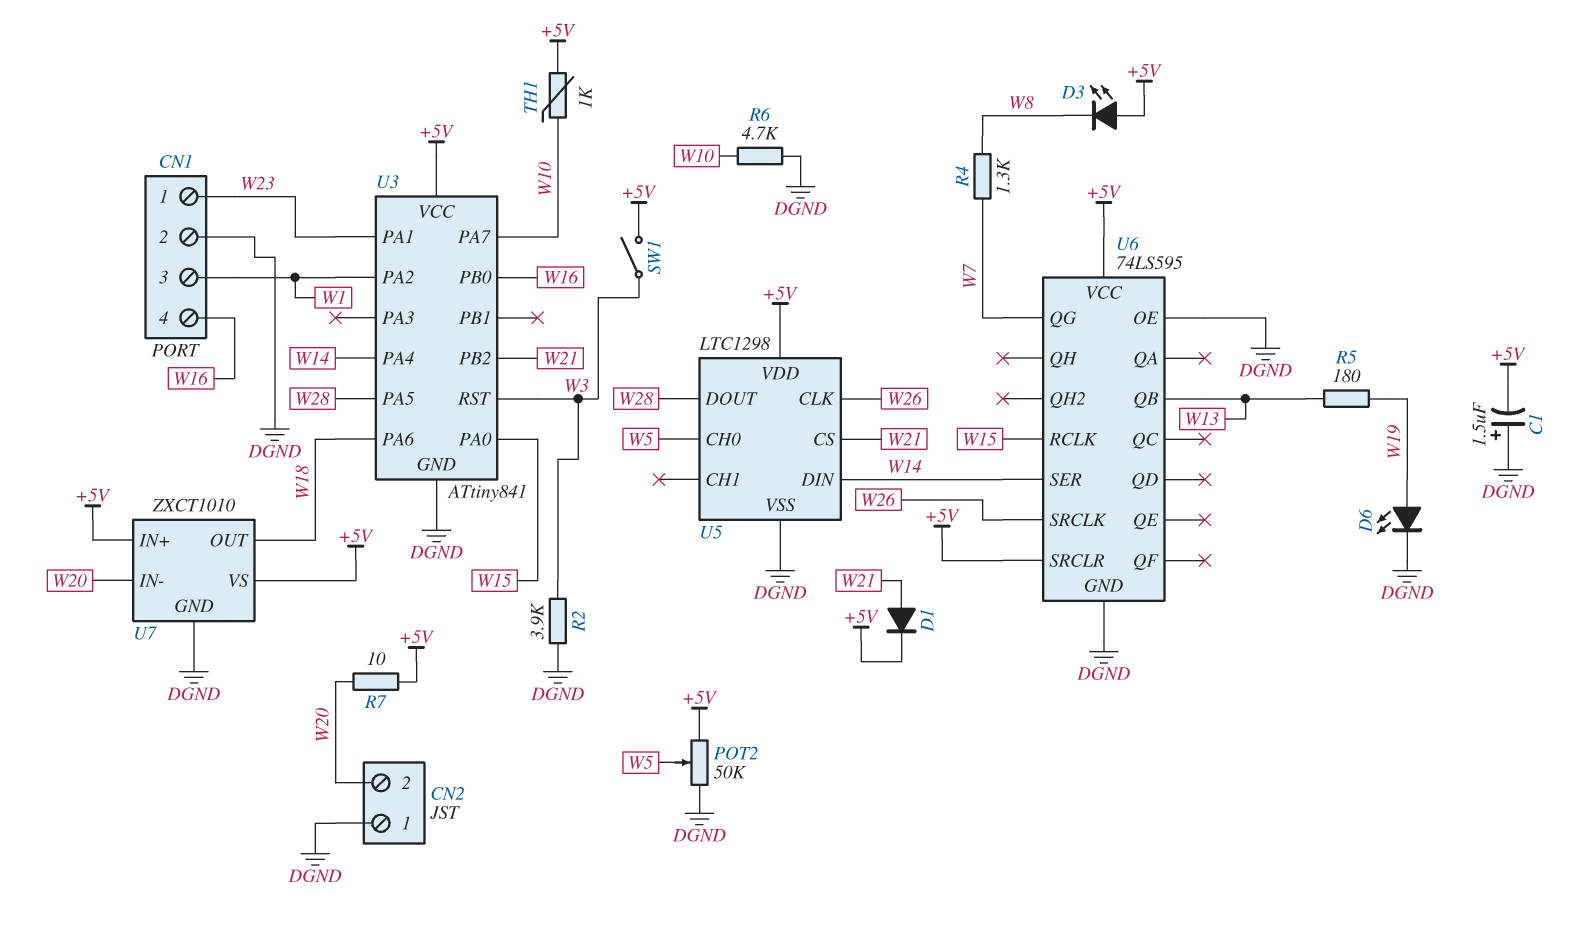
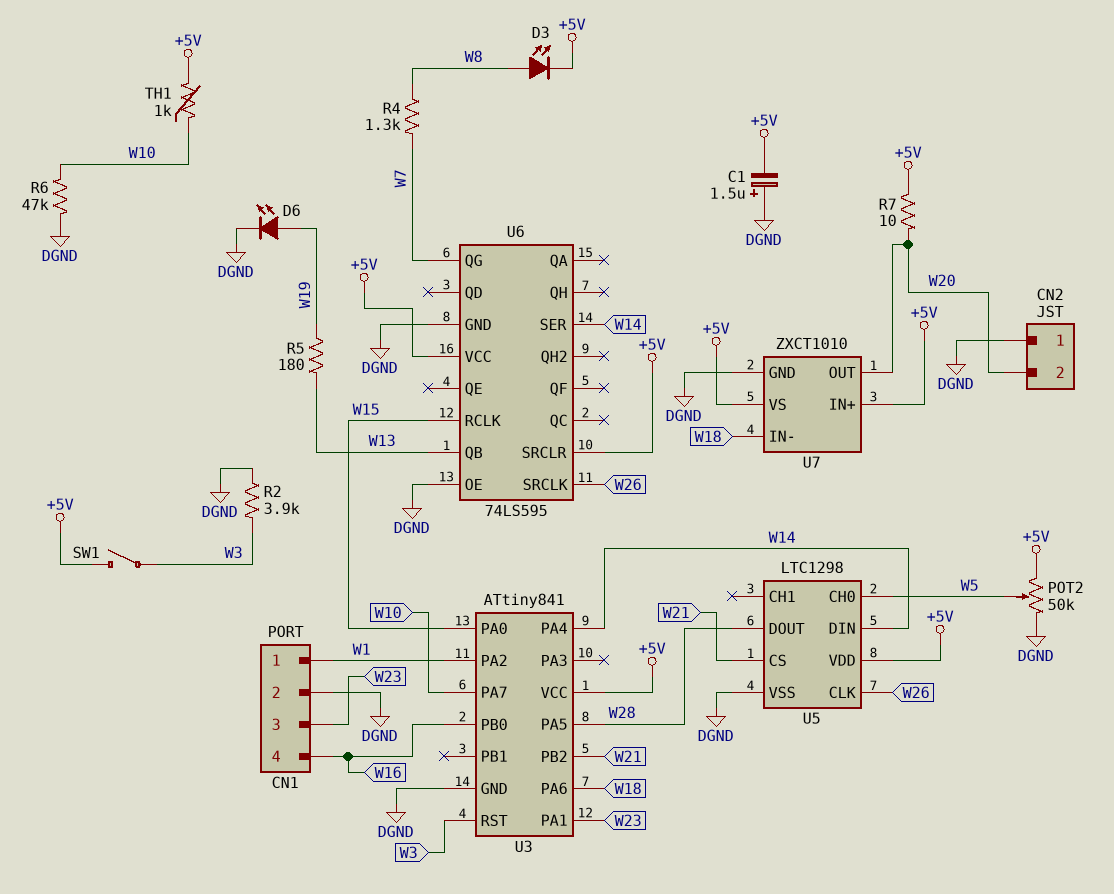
CN1 pin 1: W23 -> W1
CN1 pin 3: W1 -> W23
D1: diode (A W21, K +5V) -> none
D3: LED (A +5V, K W8) -> LED (A W8, K +5V)
R6: 4.7k (DGND, W10) -> 47k (DGND, W10)
U7 pin IN-: W20 -> W18
U7 pin OUT: W18 -> W20

